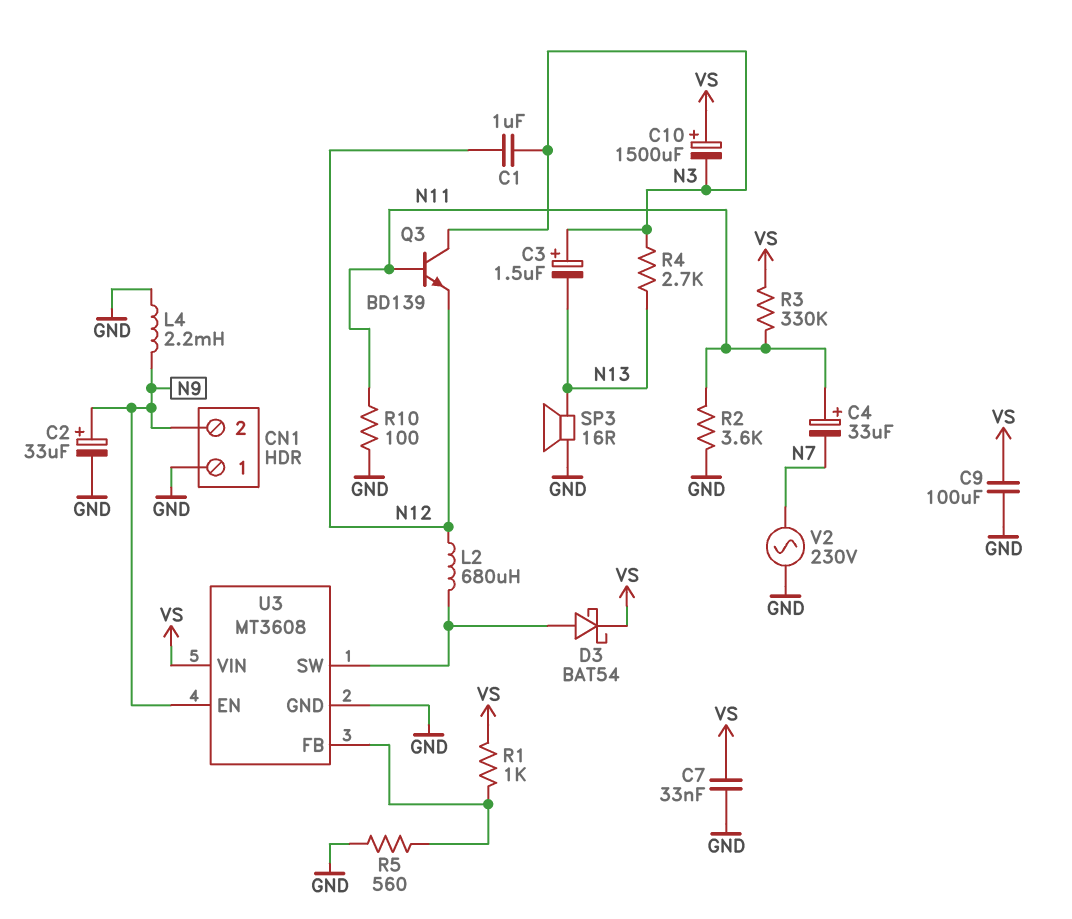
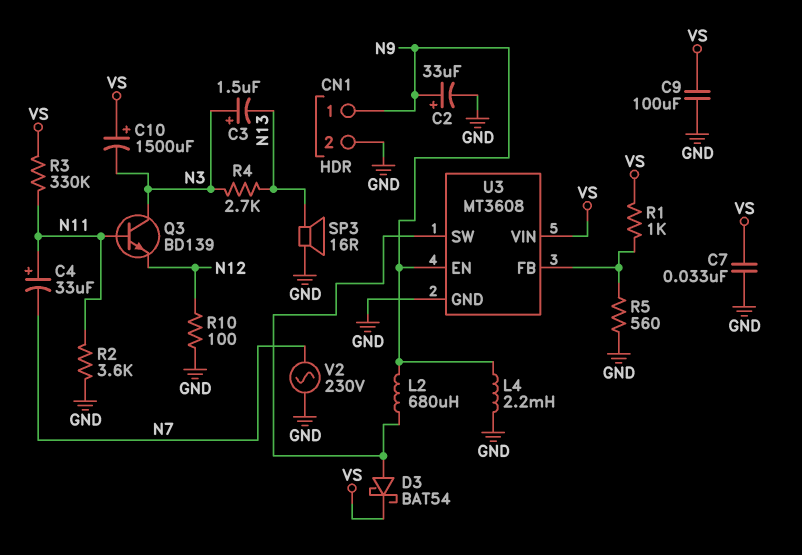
C1: 1uF (N3, N12) -> none
CN1 pin 1: GND -> N9
CN1 pin 2: N9 -> GND
L2: 680uH (N12, U3/SW) -> 680uH (N9, U3/SW)
R10: 100 (GND, N11) -> 100 (GND, N12)

